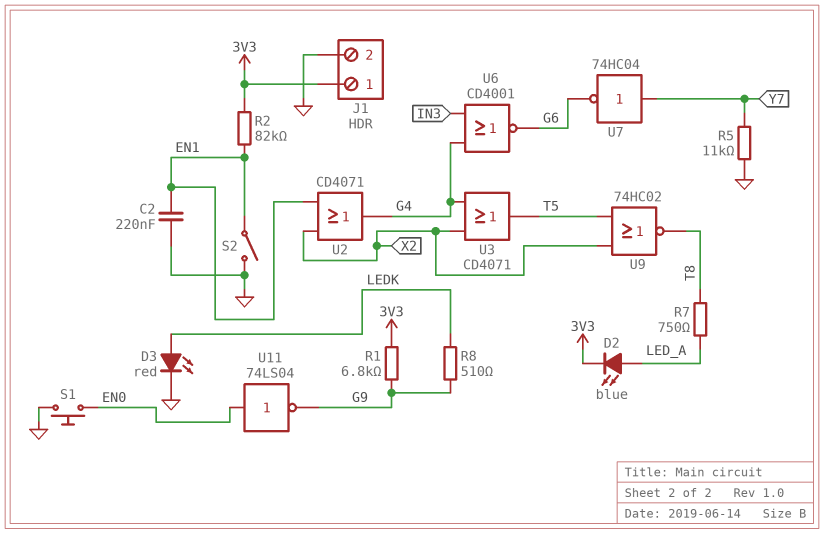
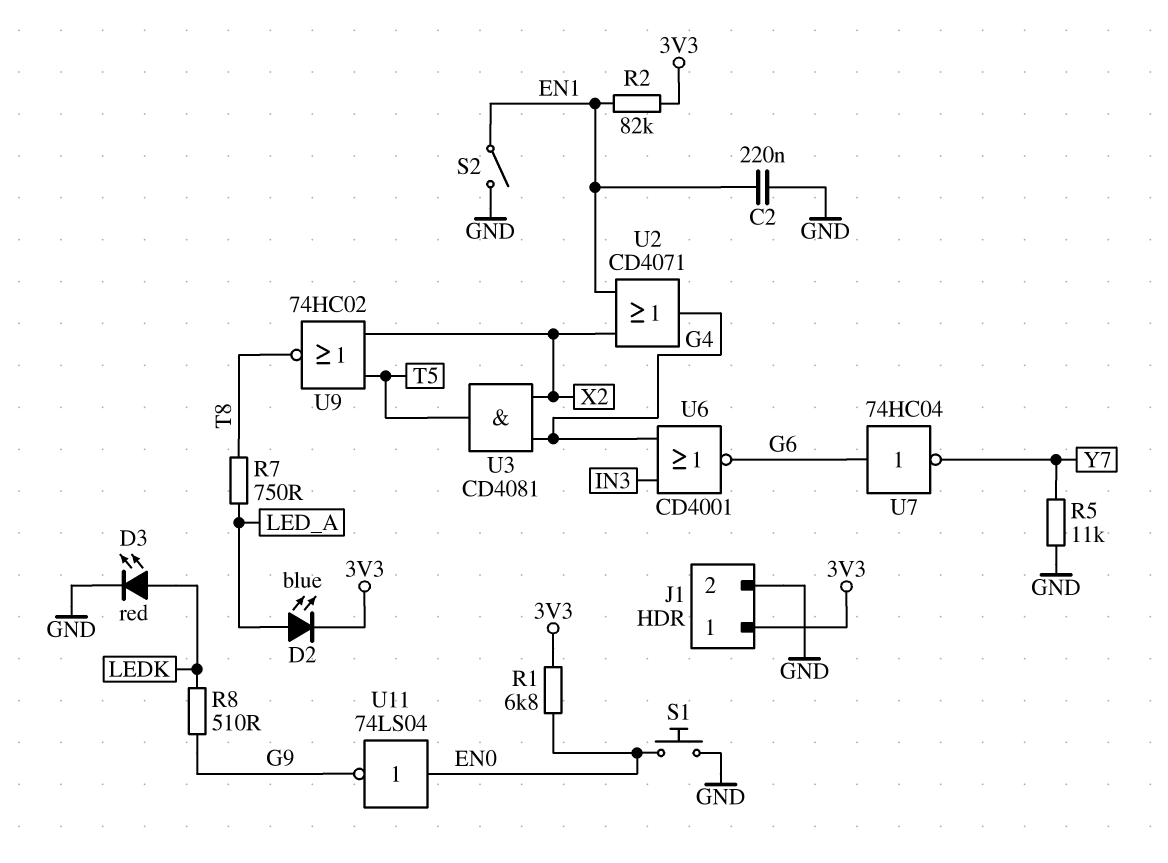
R1: 6.8k (3V3, G9) -> 6.8k (3V3, EN0)
U3: OR CD4071 (in G4, in X2, out T5) -> AND CD4081 (in G4, in X2, out T5)
U7: NOT 74HC04 (in Y7, out G6) -> NOT 74HC04 (in G6, out Y7)

